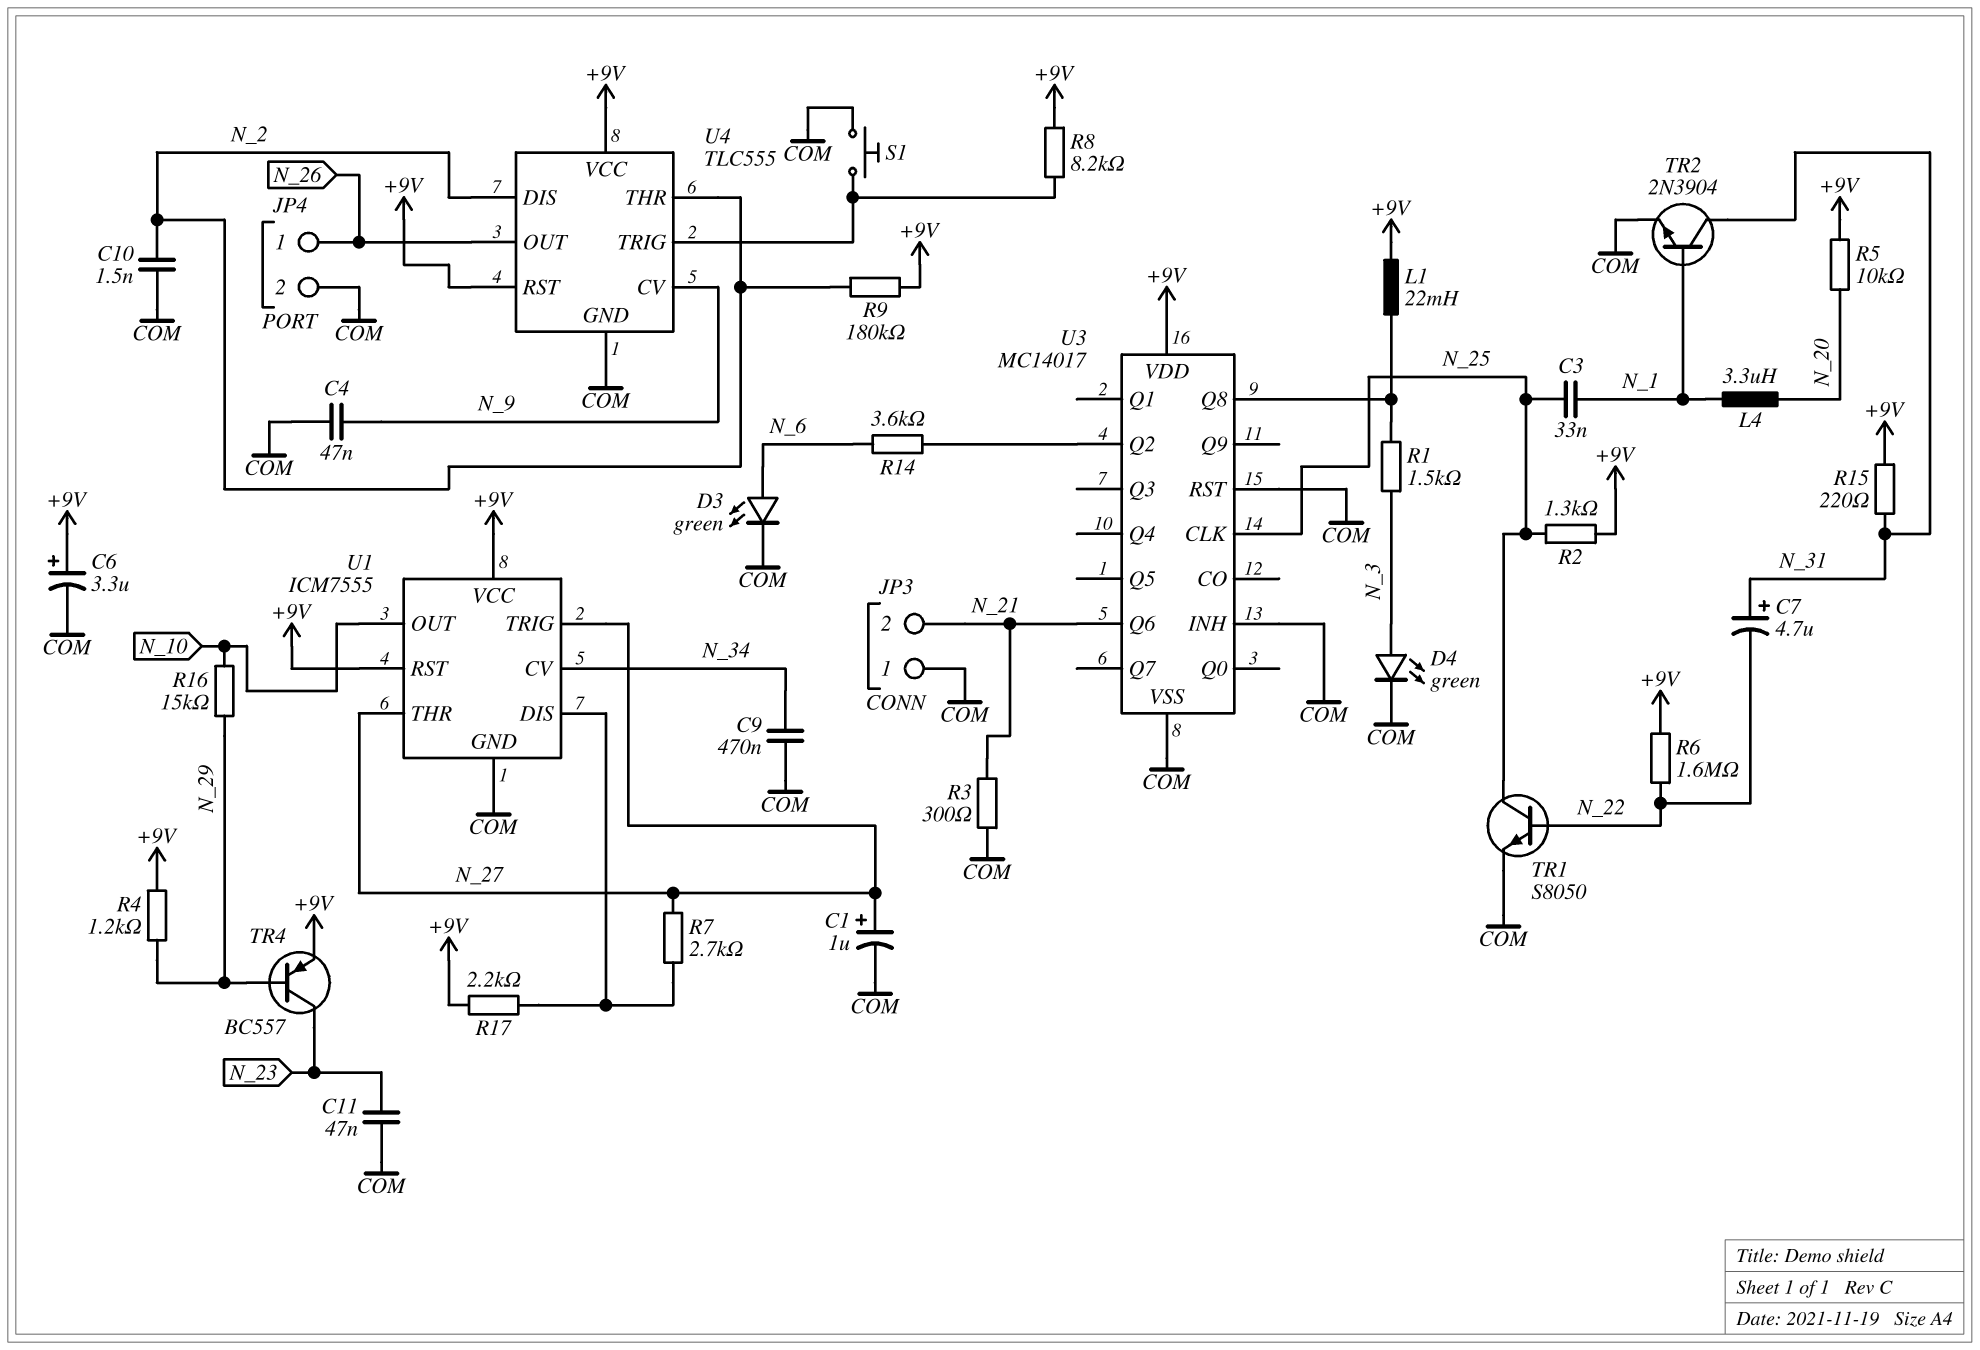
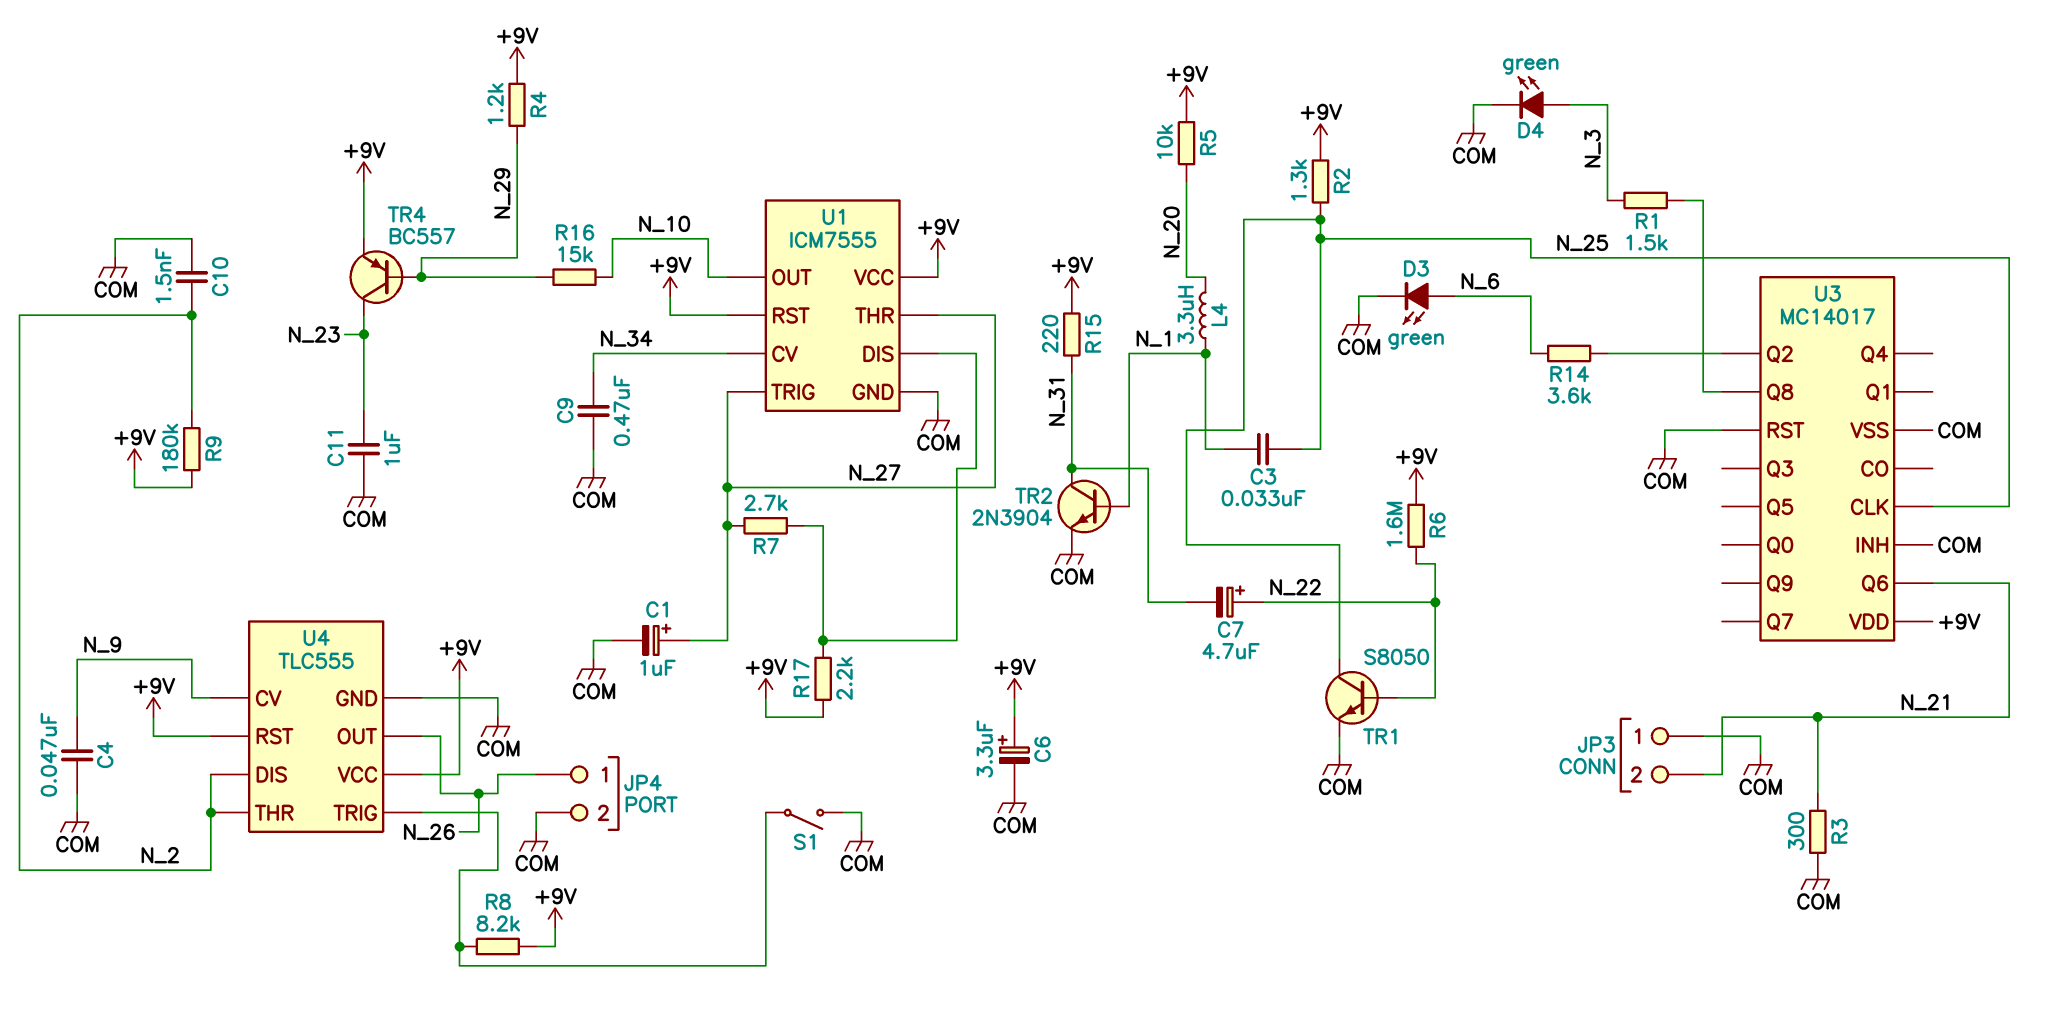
C7: 4.7uF (plus N_31, minus N_22) -> 4.7uF (plus N_22, minus N_31)
C11: 47nF (COM, N_23) -> 1uF (COM, N_23)
L1: 22mH (+9V, U3/Q8) -> none
S1: button (COM, U4/TRIG) -> switch (COM, U4/TRIG)

